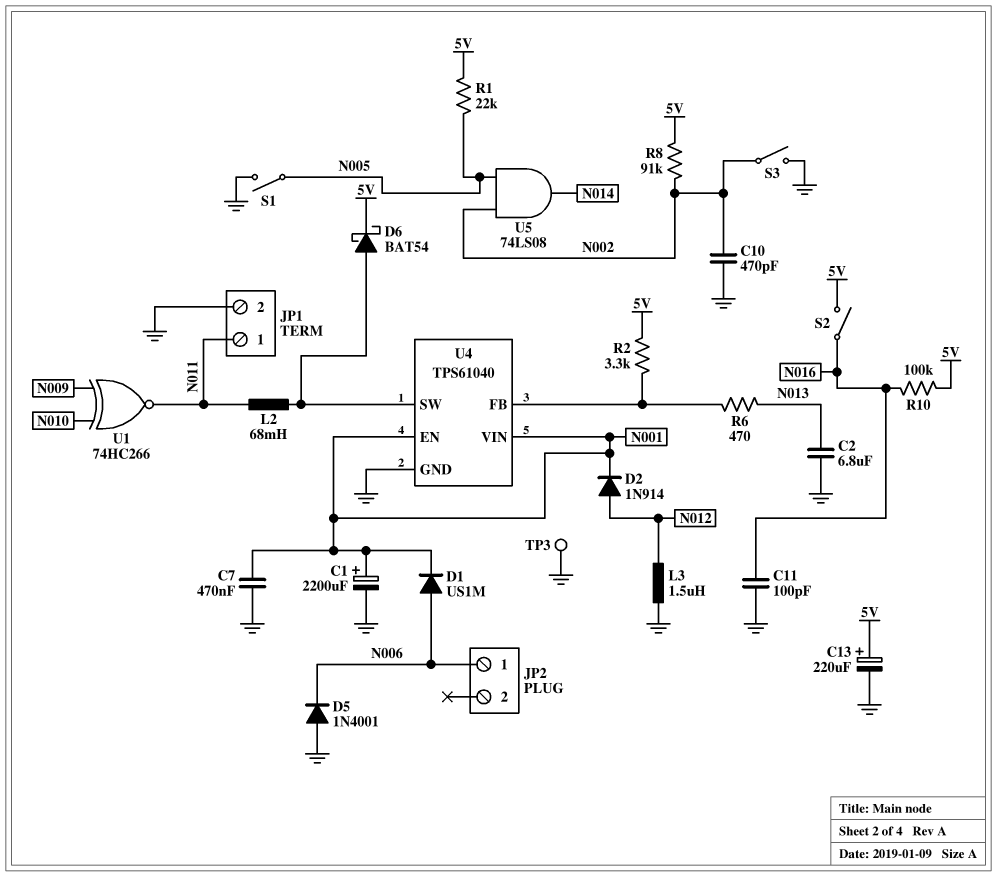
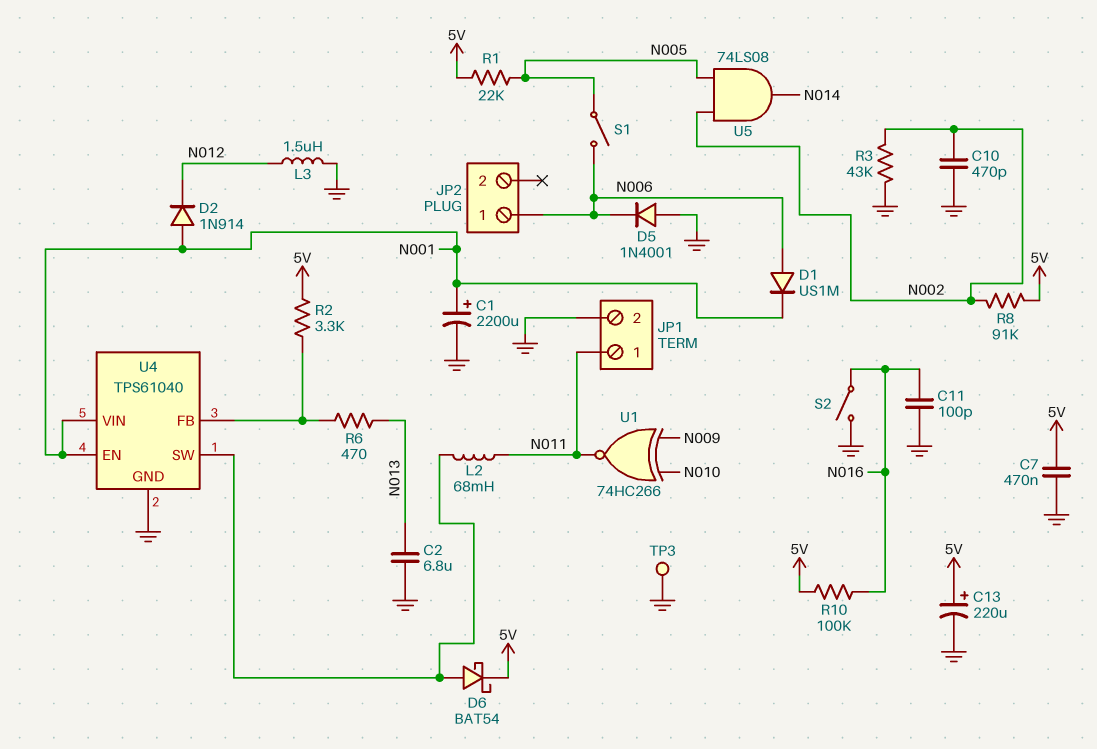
C7: 470nF (GND, N001) -> 470nF (5V, GND)
D2: diode 1N914 (A N012, K N001) -> diode 1N914 (A N001, K N012)
R3: none -> 43k (GND, N002)
S1: switch (GND, N005) -> switch (N005, N006)
S2: switch (5V, N016) -> switch (GND, N016)
S3: switch (GND, N002) -> none

